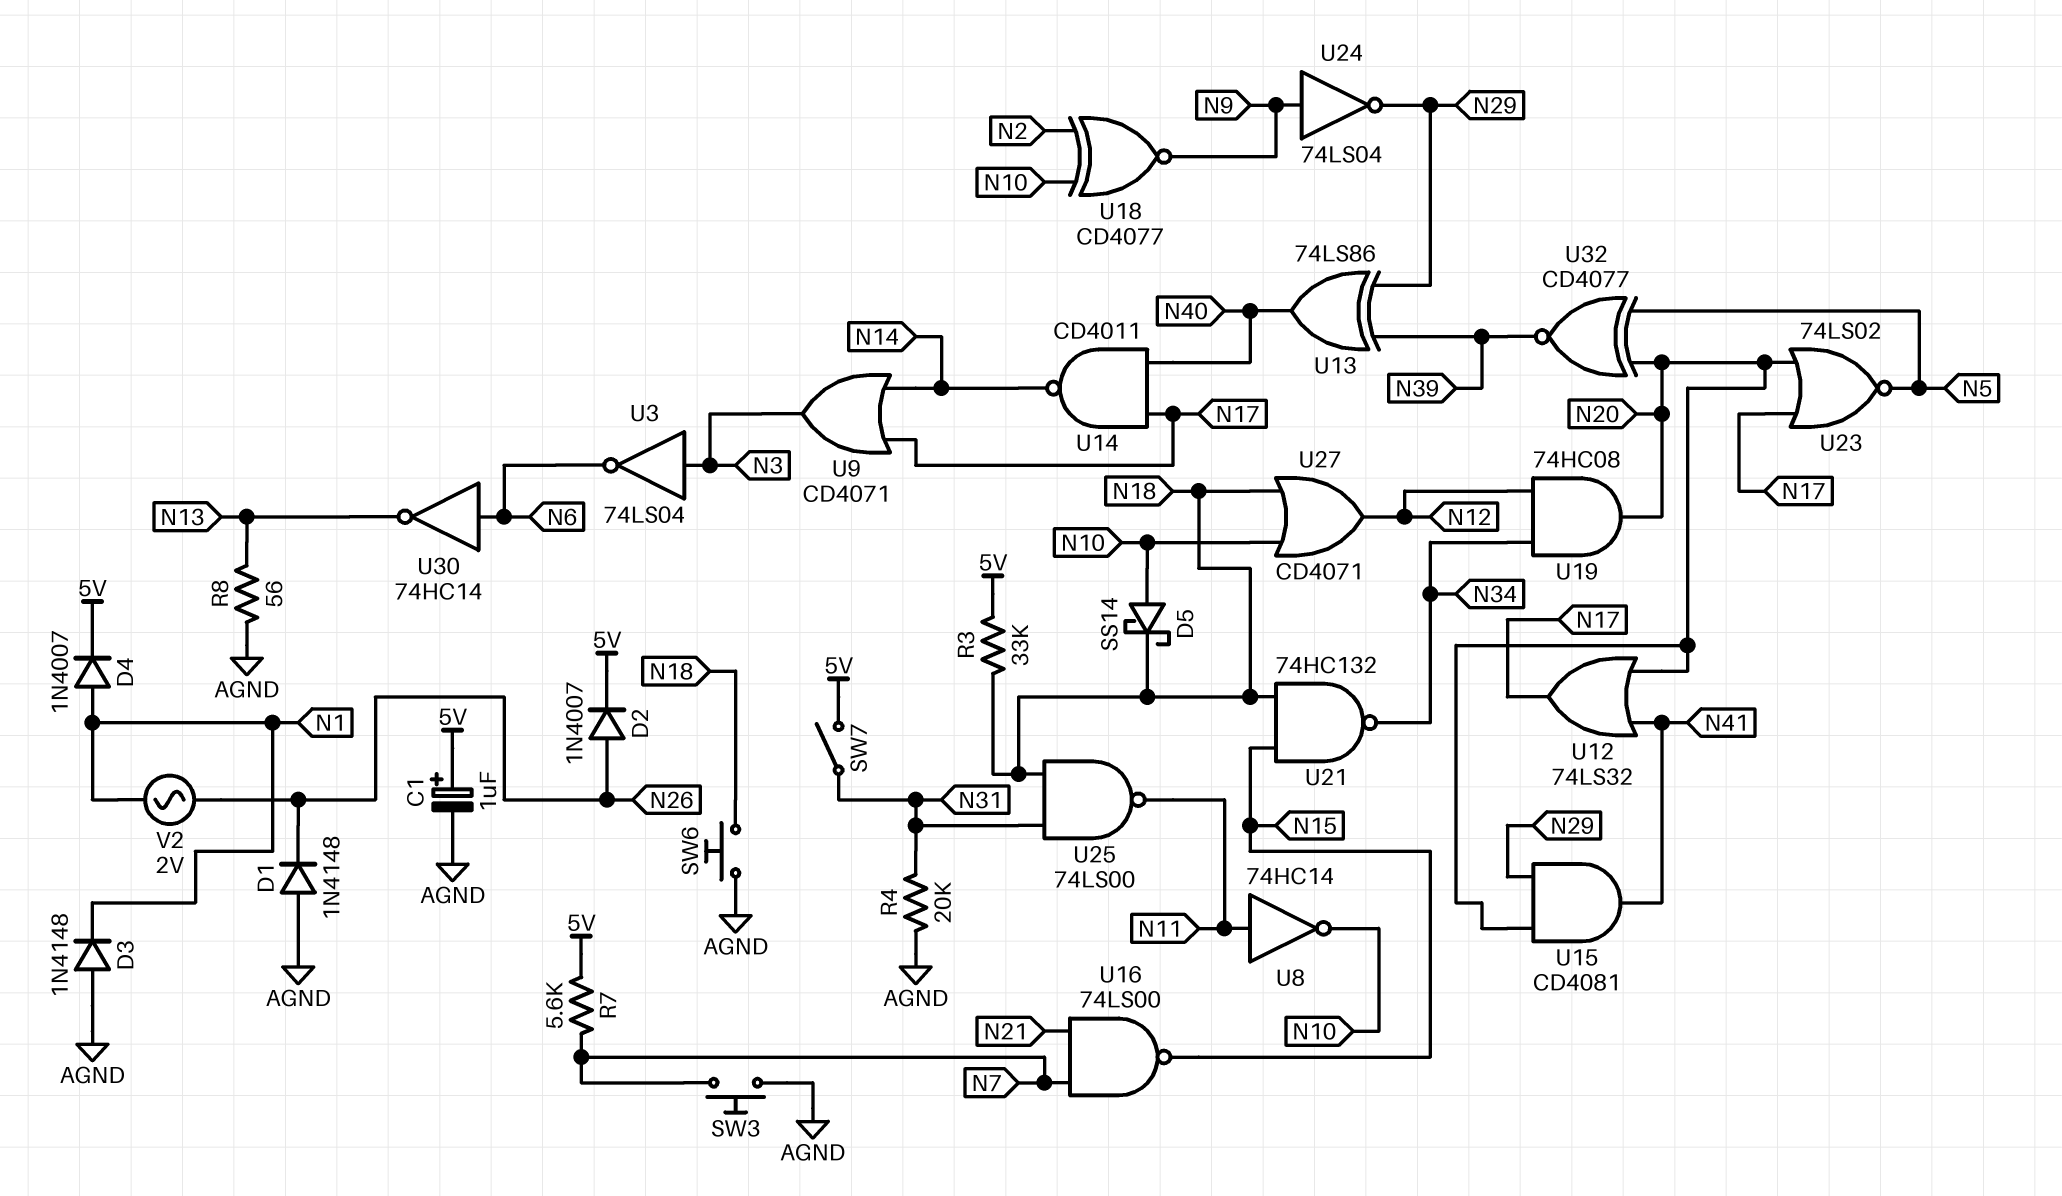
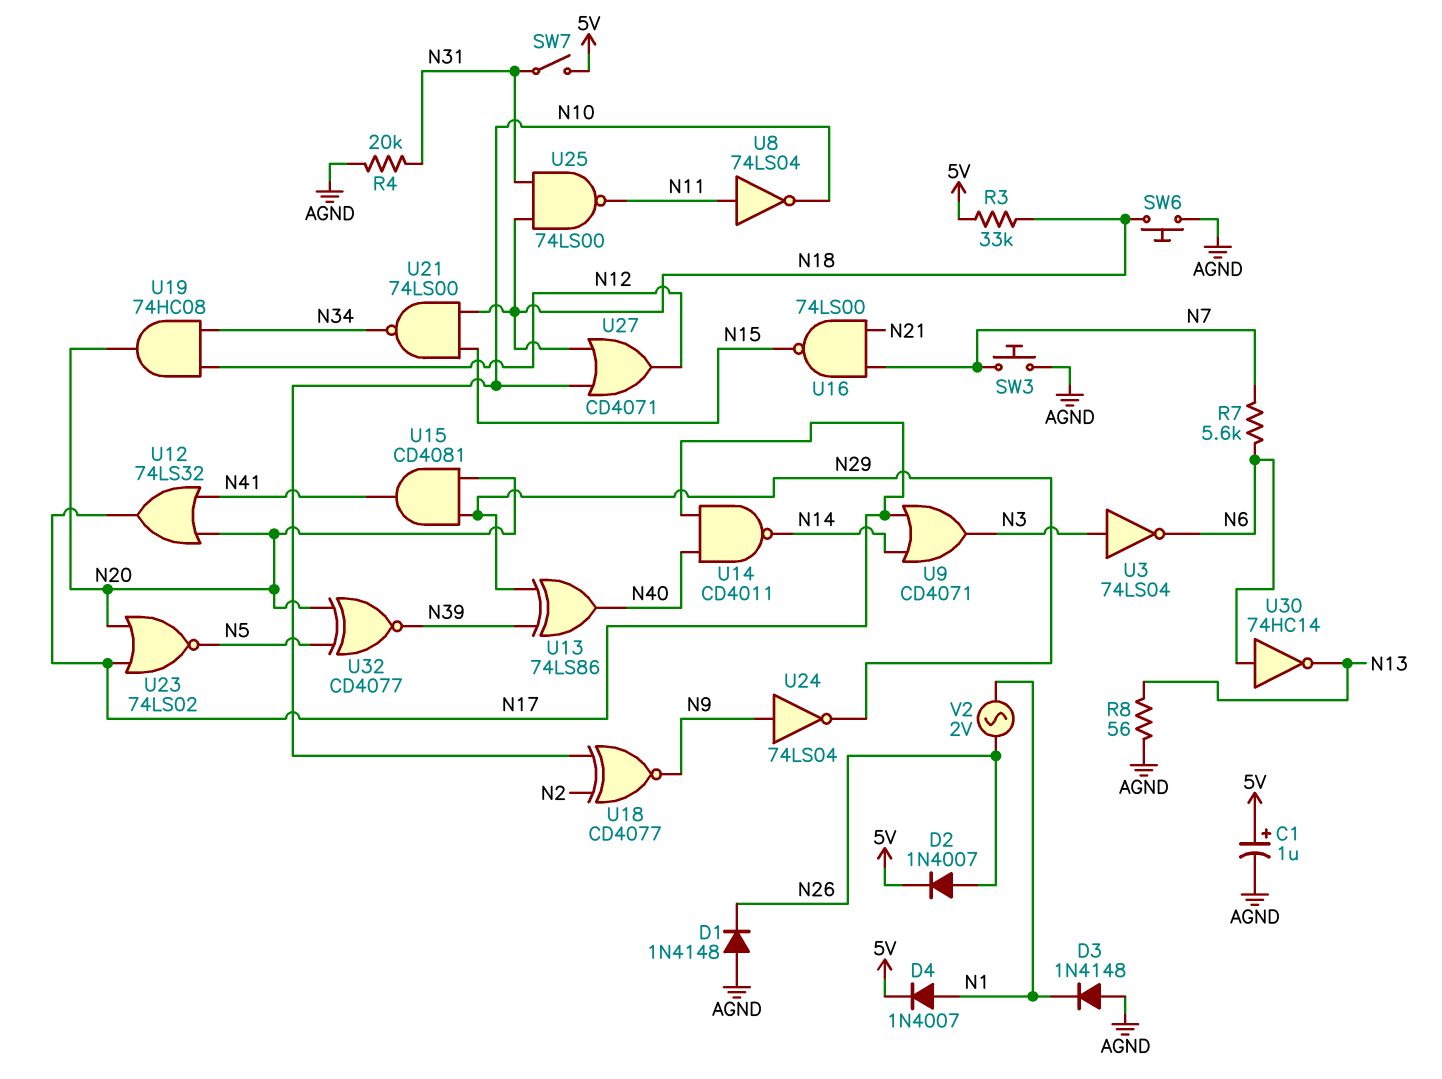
D5: schottky SS14 (A N10, K N18) -> none
R7: 5.6k (5V, N7) -> 5.6k (N6, N7)
U8: NOT 74HC14 (in N11, out N10) -> NOT 74LS04 (in N11, out N10)
U21: NAND 74HC132 (in N15, in N18, out N34) -> NAND 74LS00 (in N15, in N18, out N34)

